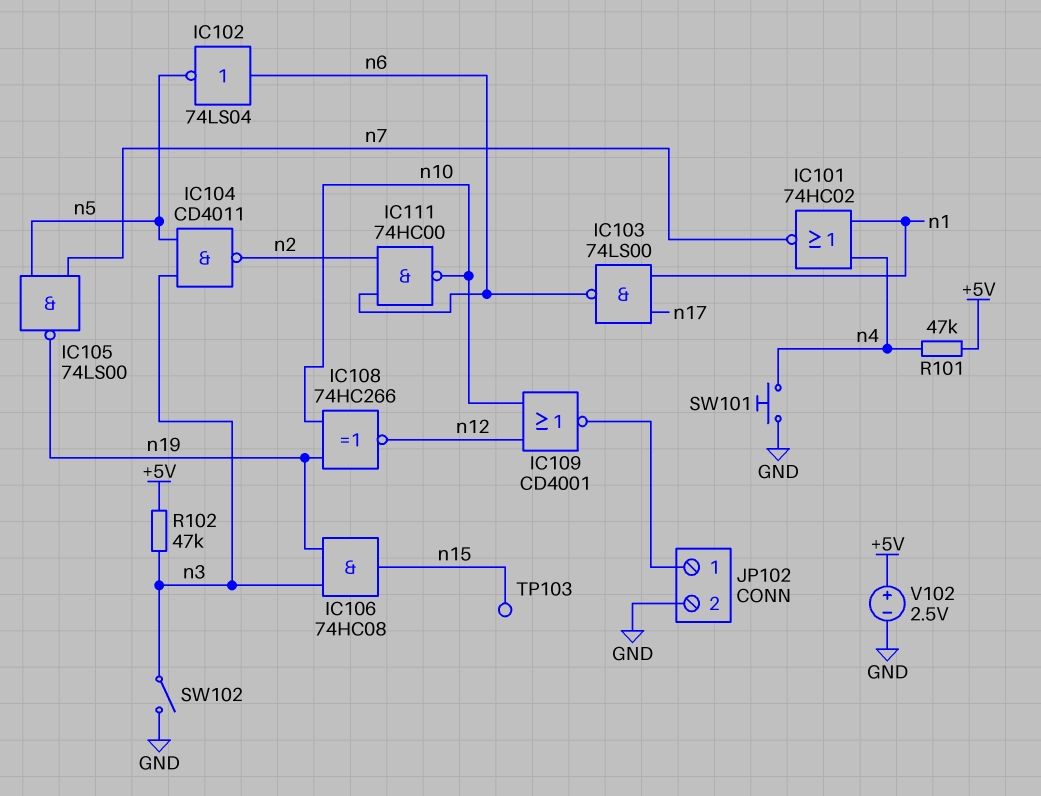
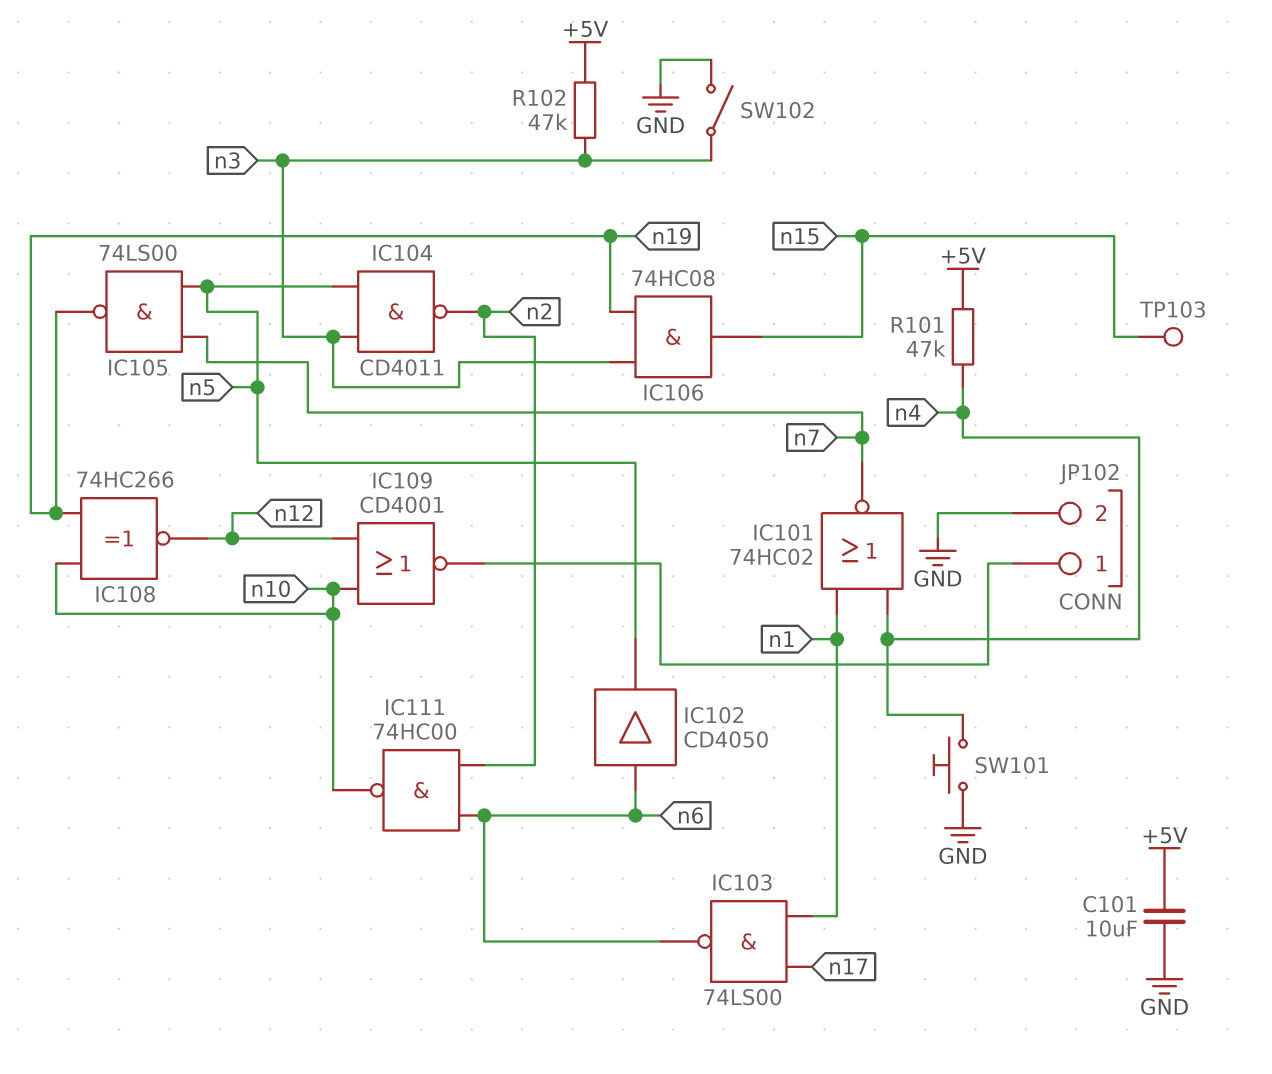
C101: none -> 10uF (+5V, GND)
IC102: NOT 74LS04 (in n6, out n5) -> buffer CD4050 (in n6, out n5)
V102: 2.5V (plus +5V, minus GND) -> none

